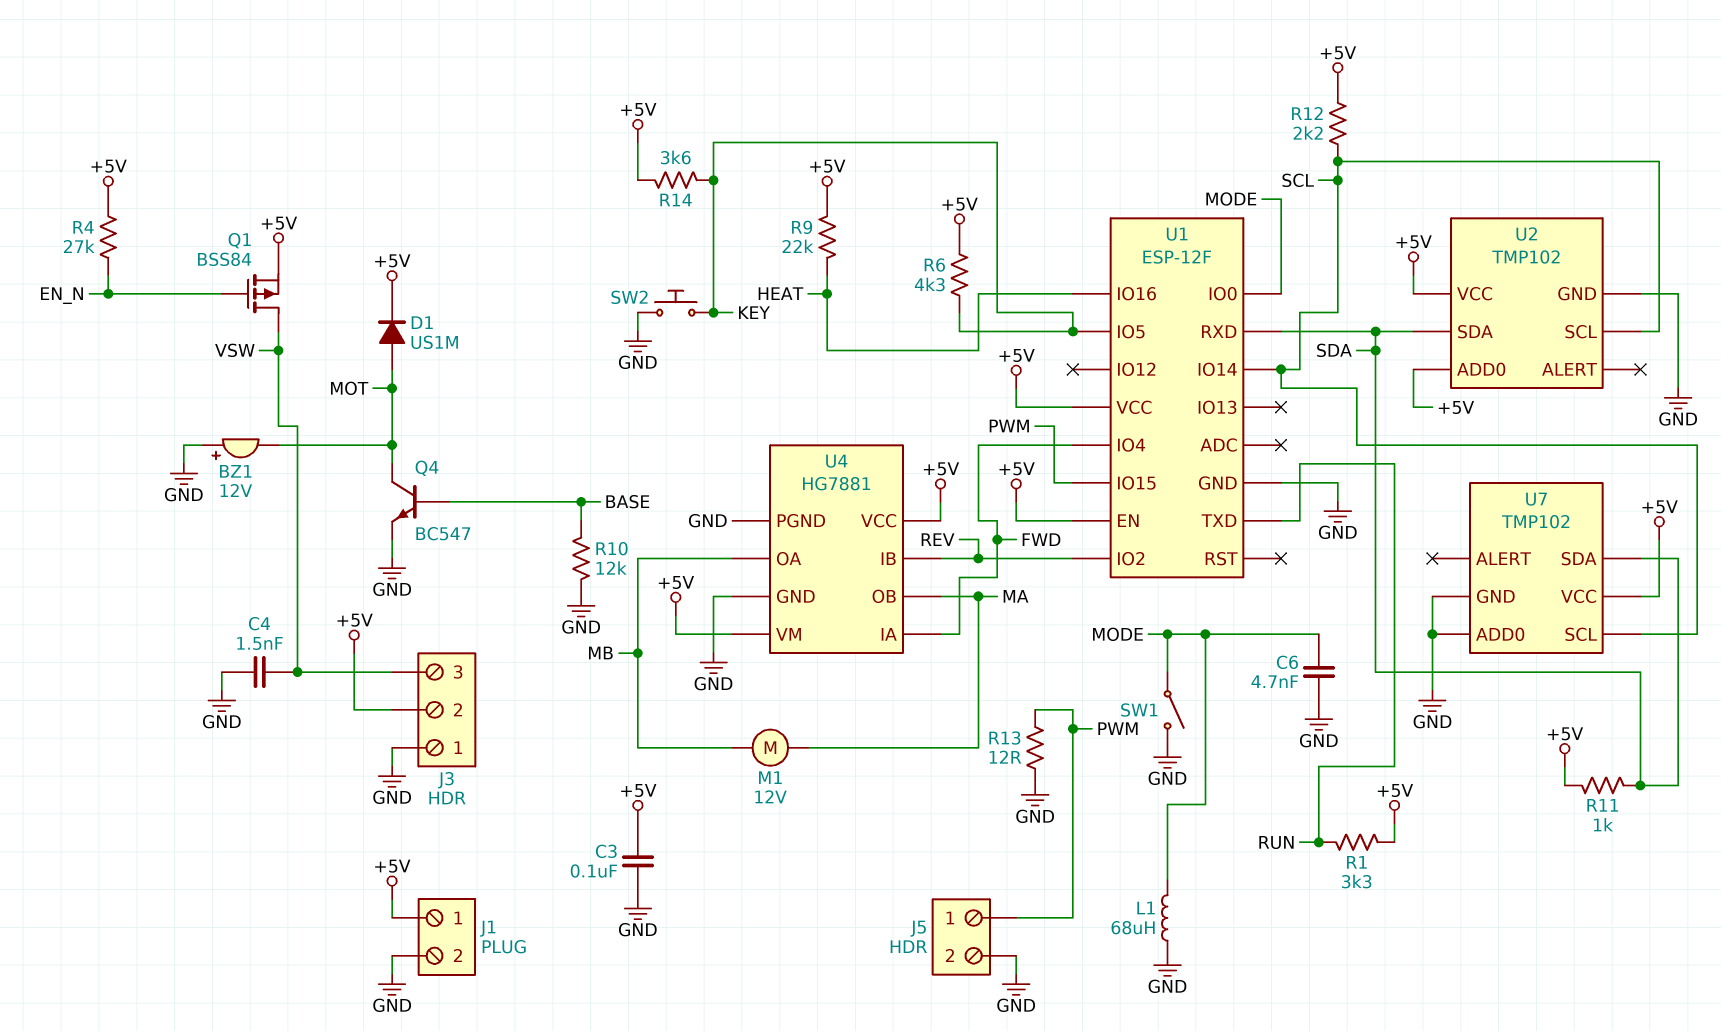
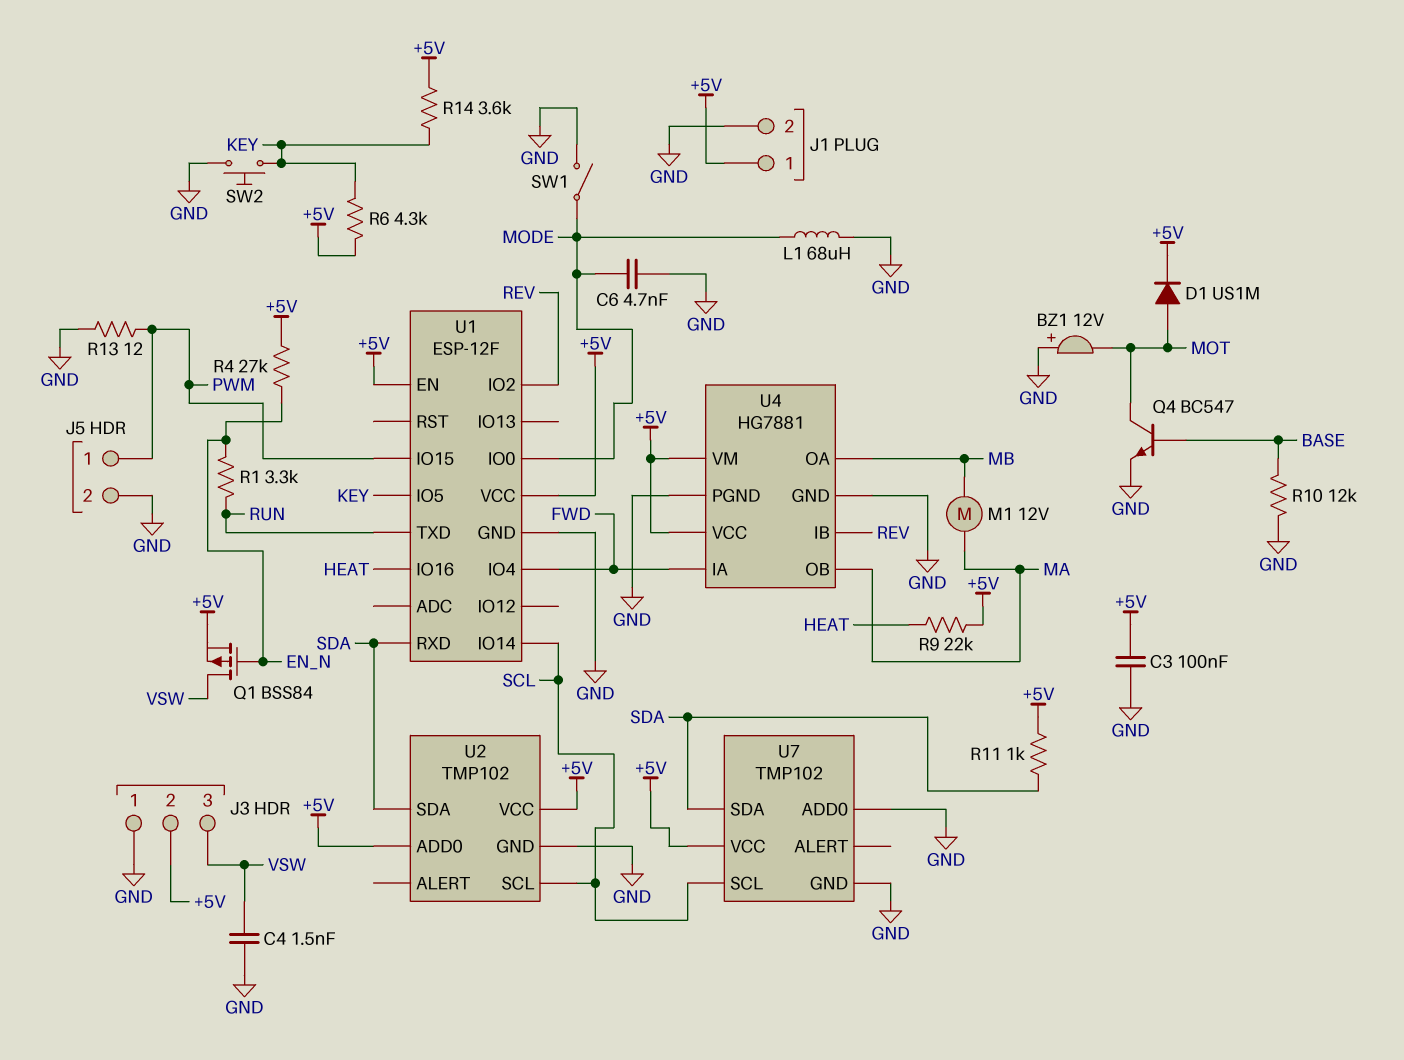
R1: 3.3k (+5V, RUN) -> 3.3k (EN_N, RUN)
R12: 2.2k (+5V, SCL) -> none

